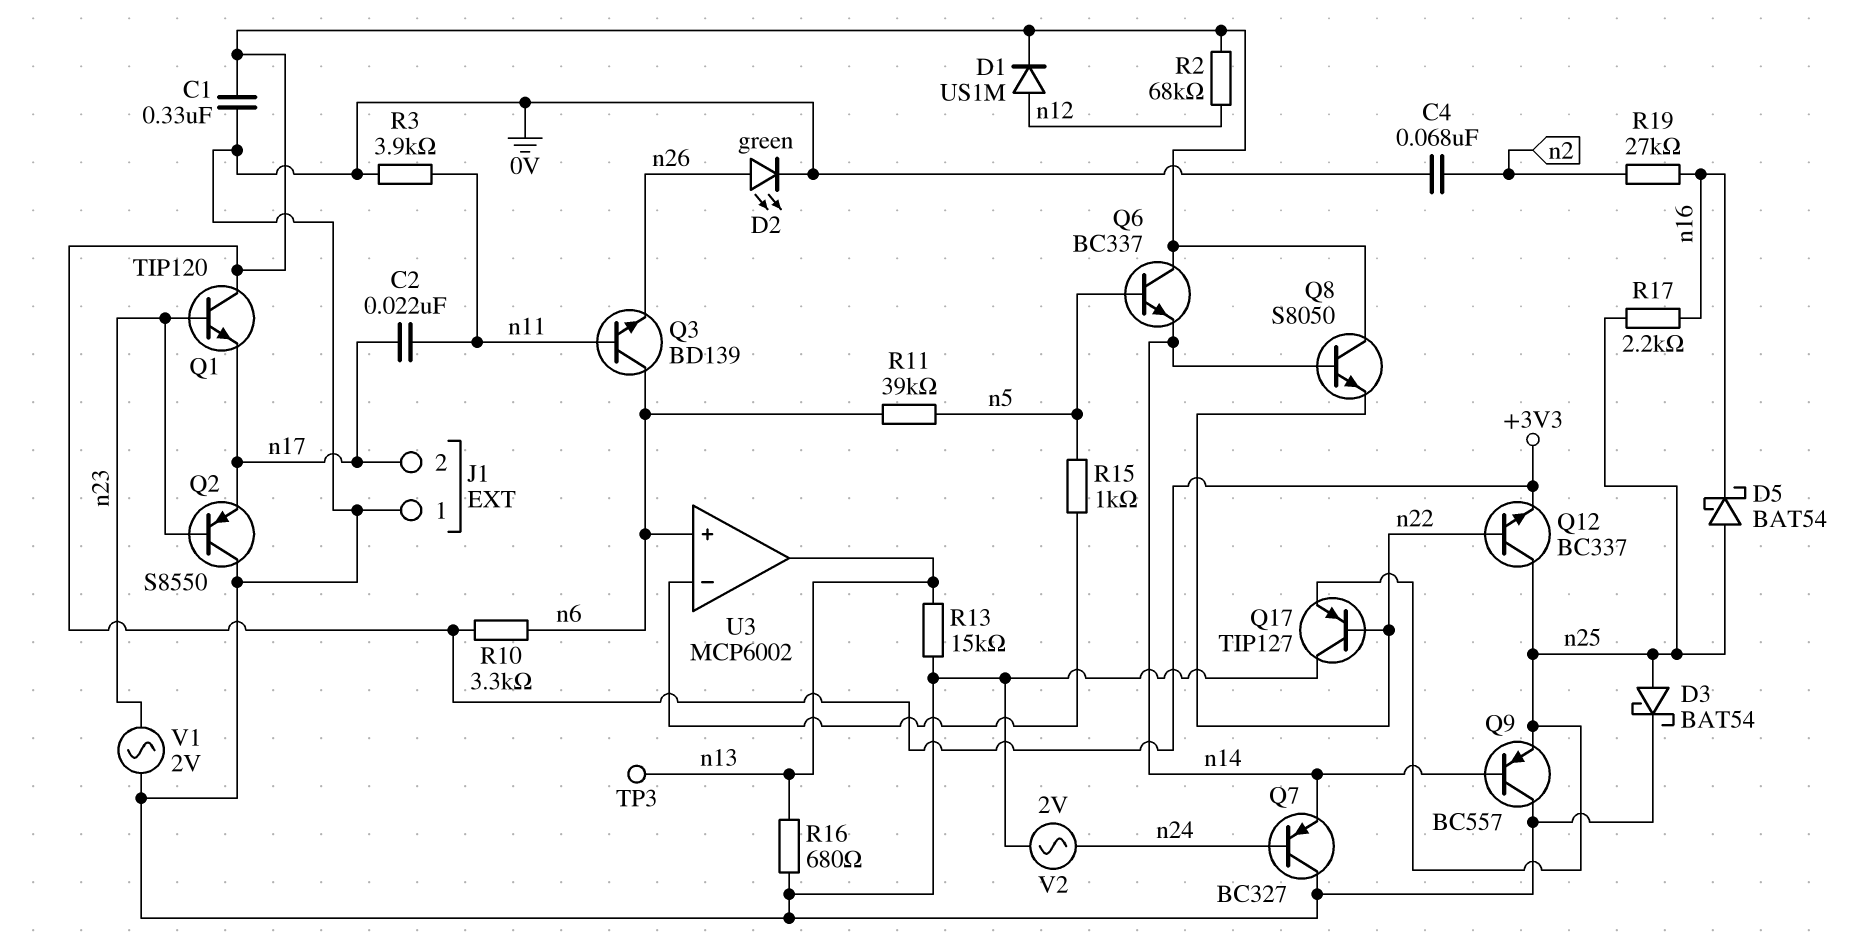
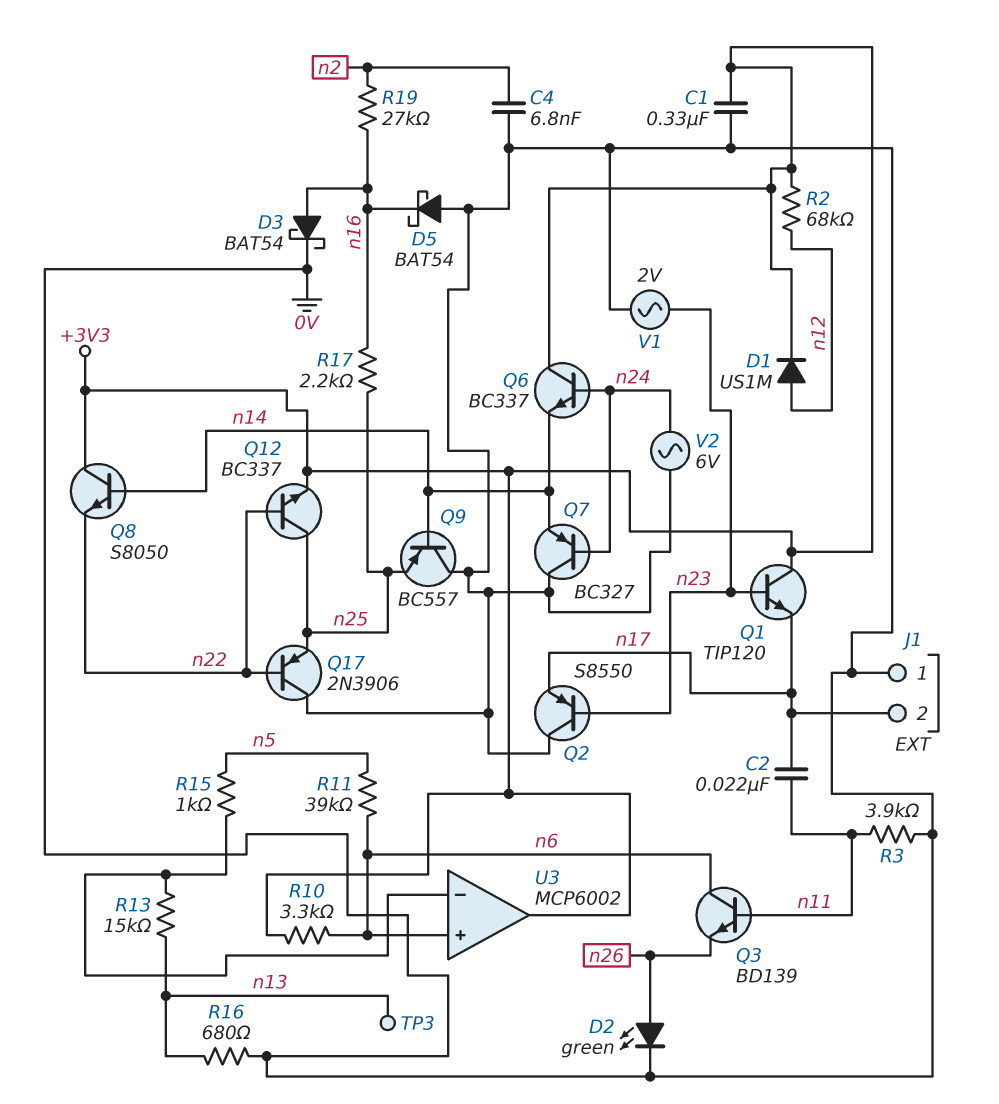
C4: 68nF (0V, n2) -> 6.8nF (0V, n2)
D3: schottky BAT54 (A n25, K 0V) -> schottky BAT54 (A n16, K 0V)
D5: schottky BAT54 (A n25, K n16) -> schottky BAT54 (A 0V, K n16)
Q6: NPN BC337 (B n5, C +3V3, E n14) -> NPN BC337 (B n24, C +3V3, E n14)
Q17: PNP TIP127 (B n22, C 0V, E n25) -> PNP 2N3906 (B n22, C 0V, E n25)
R13: 15k (0V, n13) -> 15k (U3/in-, n13)
U3 pin out: n13 -> +3V3
V2: AC 2V (0V, n24) -> AC 6V (0V, n24)

